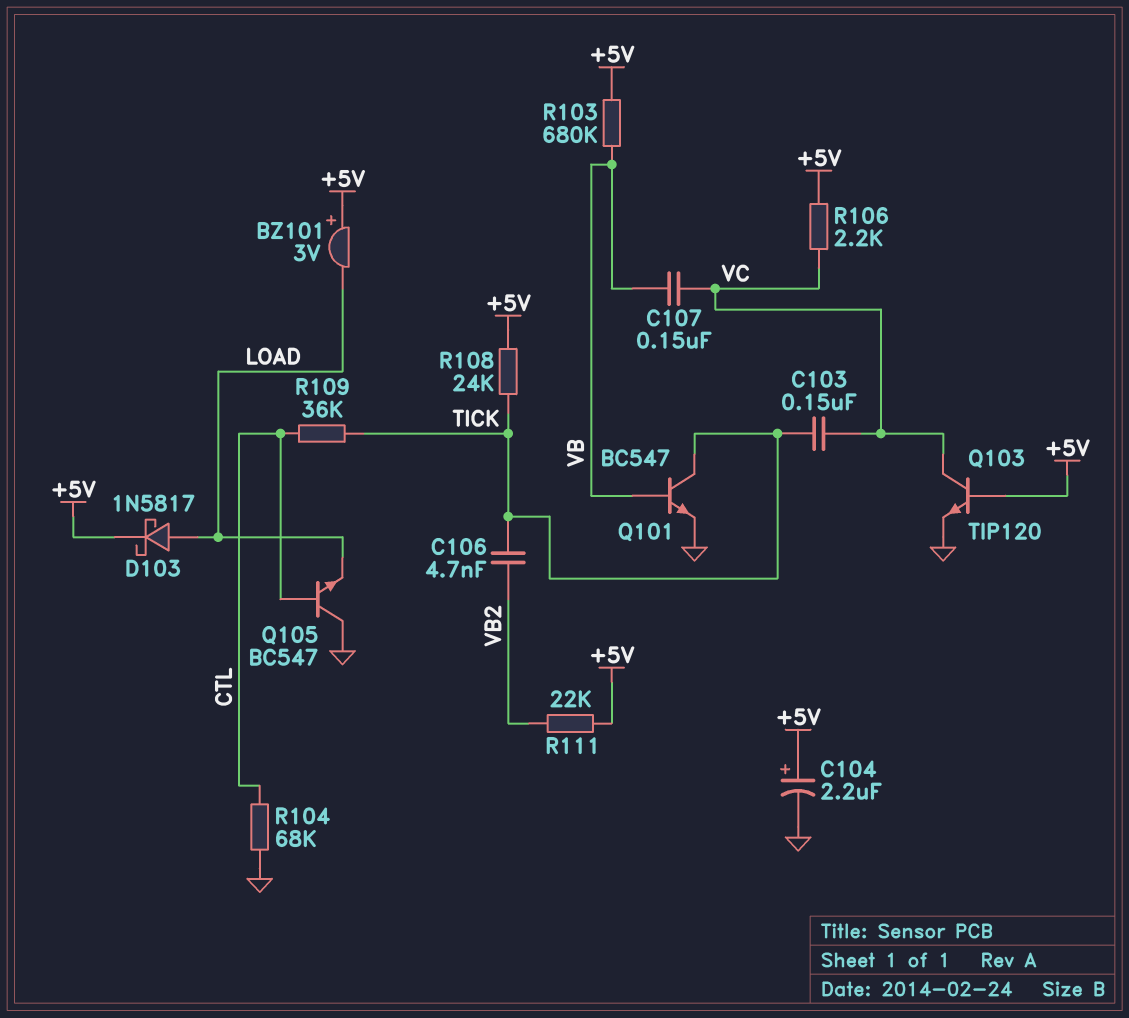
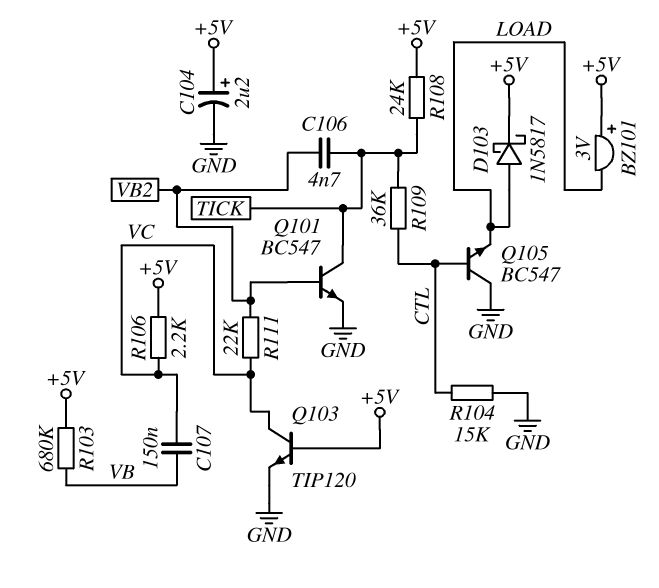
C103: 150nF (TICK, VC) -> none
Q101: NPN BC547 (B VB, C TICK, E GND) -> NPN BC547 (B VB2, C TICK, E GND)
R104: 68k (CTL, GND) -> 15k (CTL, GND)
R111: 22k (+5V, VB2) -> 22k (VB2, VC)

